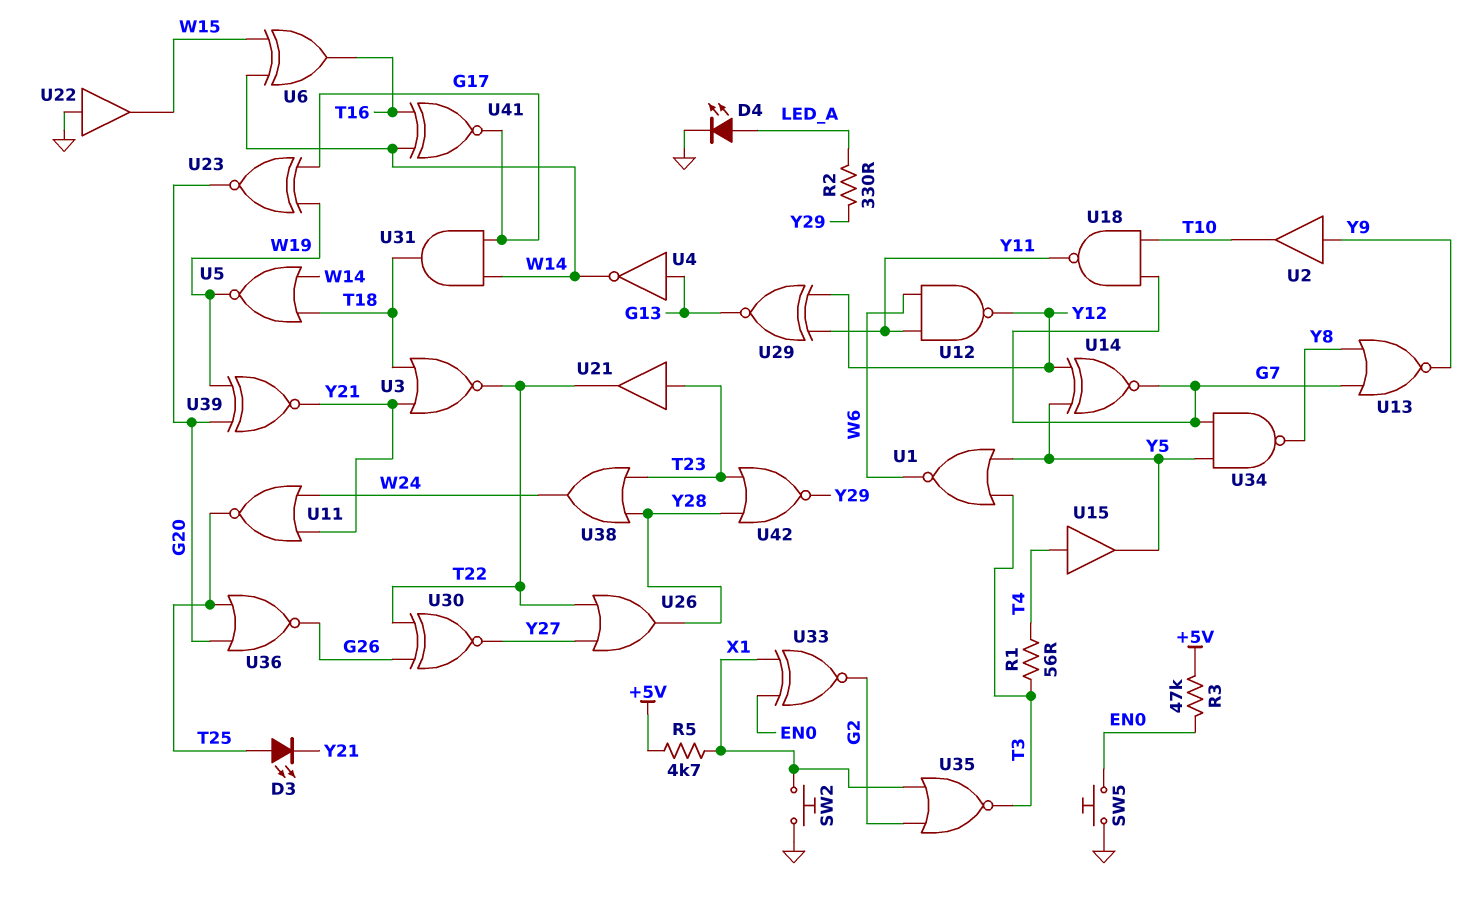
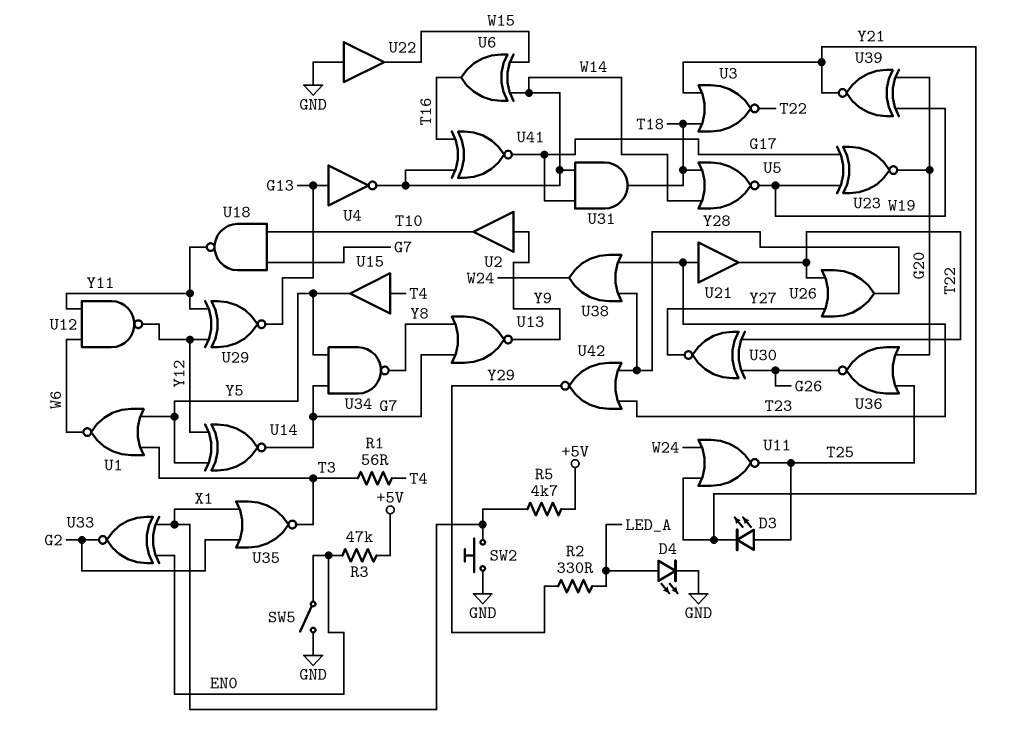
SW5: button (EN0, GND) -> switch (EN0, GND)

